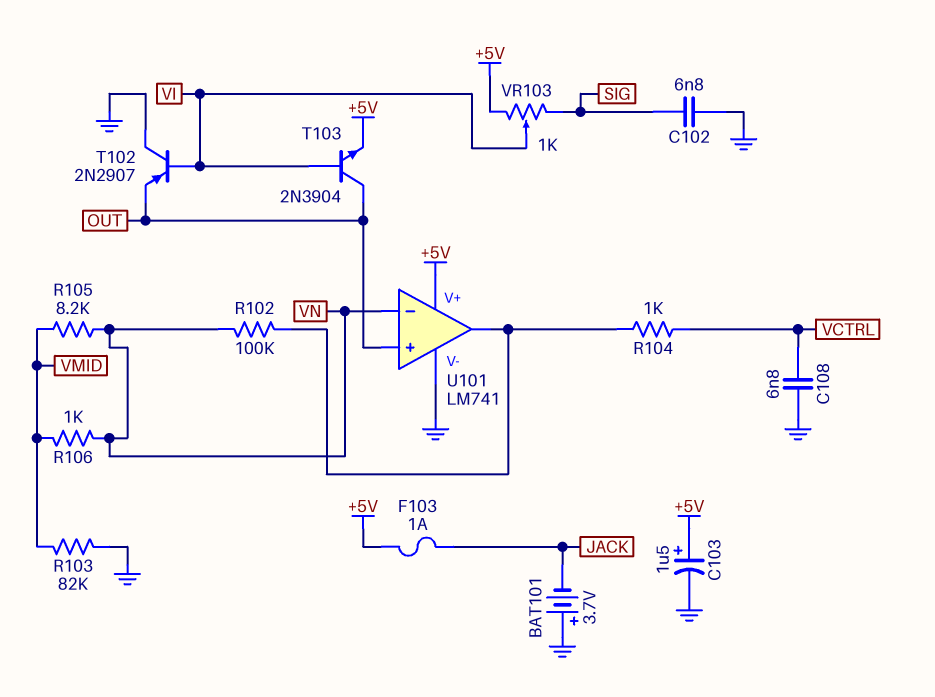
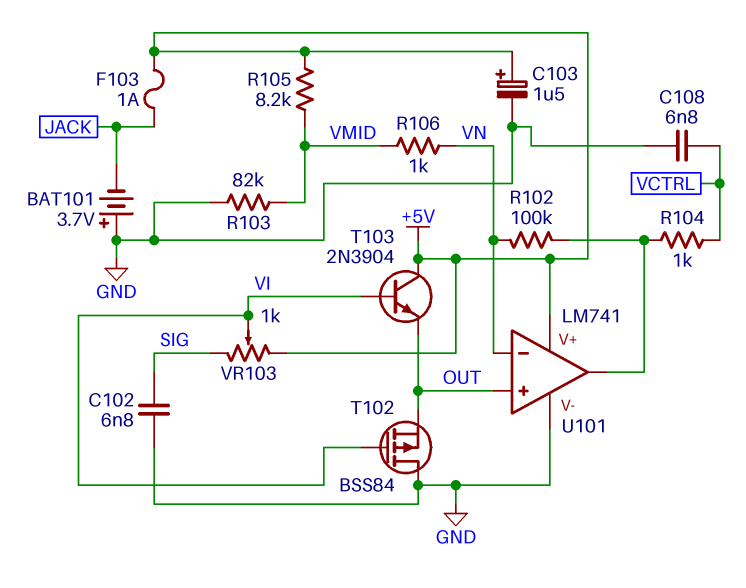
R105: 8.2k (VMID, VN) -> 8.2k (+5V, VMID)
T102: PNP 2N2907 (B VI, C GND, E OUT) -> PMOS BSS84 (G VI, D GND, S OUT)
T103: NPN 2N3904 (B VI, C OUT, E +5V) -> NPN 2N3904 (B VI, C +5V, E OUT)

